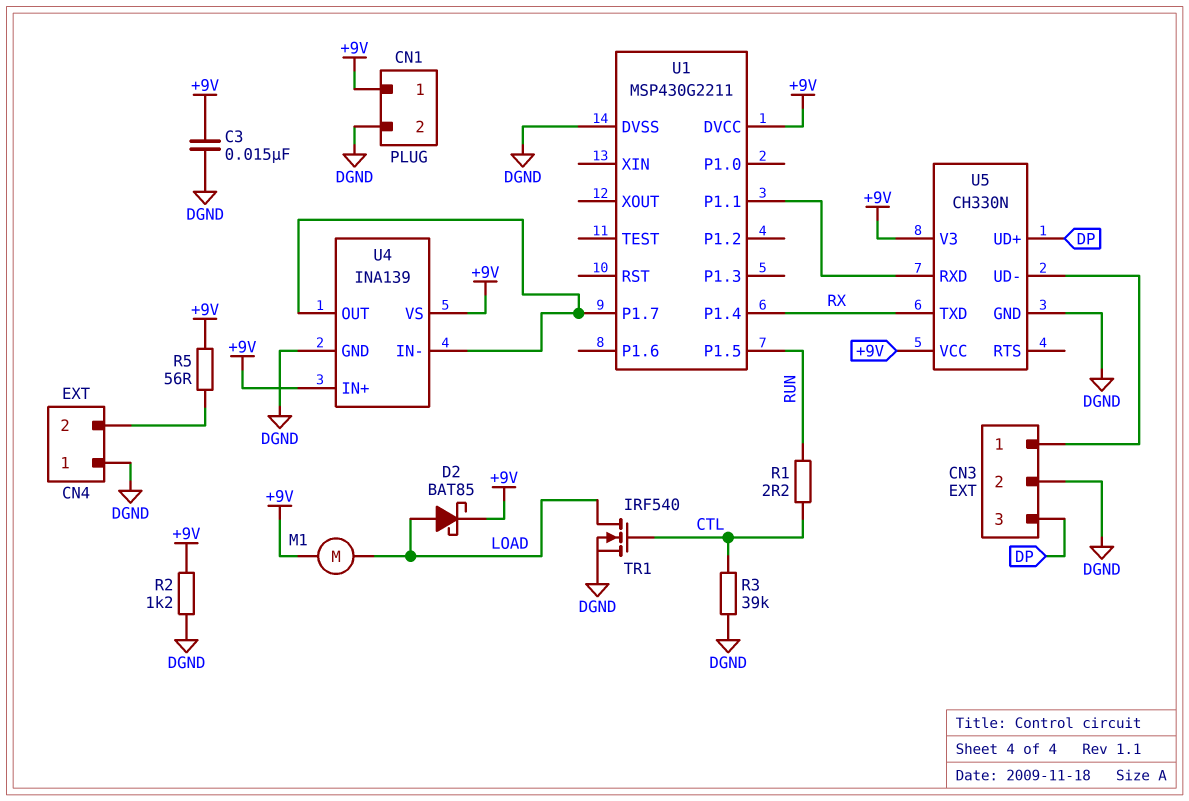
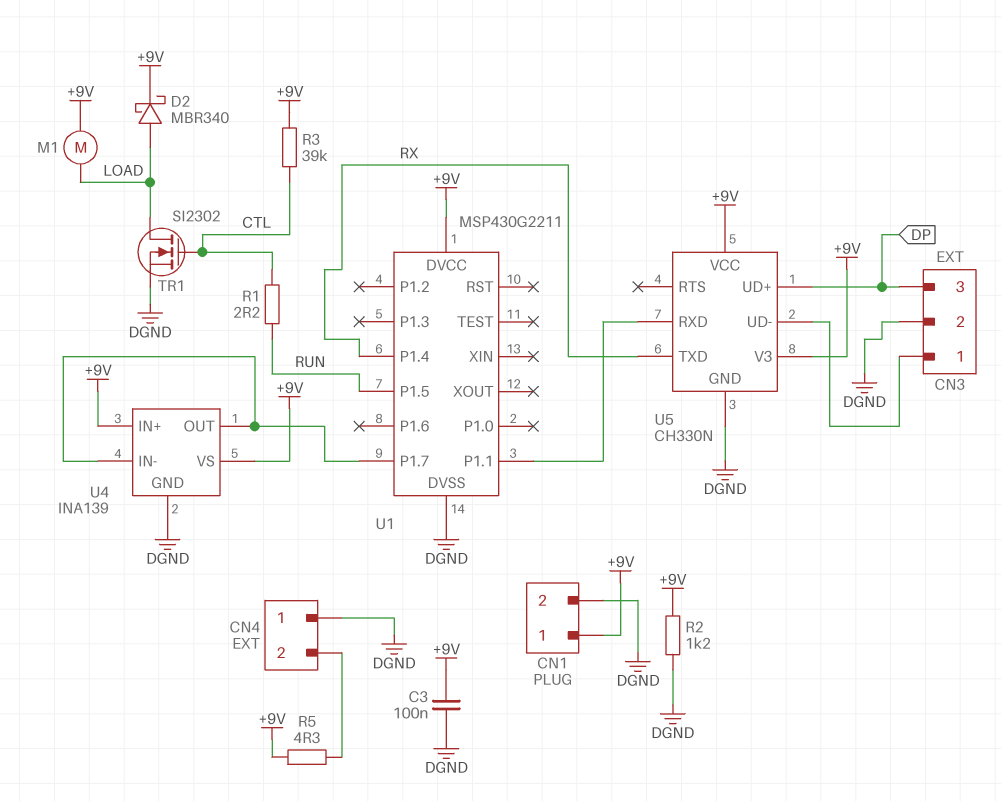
C3: 15nF (+9V, DGND) -> 100nF (+9V, DGND)
D2: schottky BAT85 (A LOAD, K +9V) -> schottky MBR340 (A LOAD, K +9V)
R3: 39k (CTL, DGND) -> 39k (+9V, CTL)
R5: 56 (+9V, CN4/2) -> 4.3 (+9V, CN4/2)
TR1: NMOS IRF540 (G CTL, D LOAD, S DGND) -> NMOS SI2302 (G CTL, D LOAD, S DGND)

